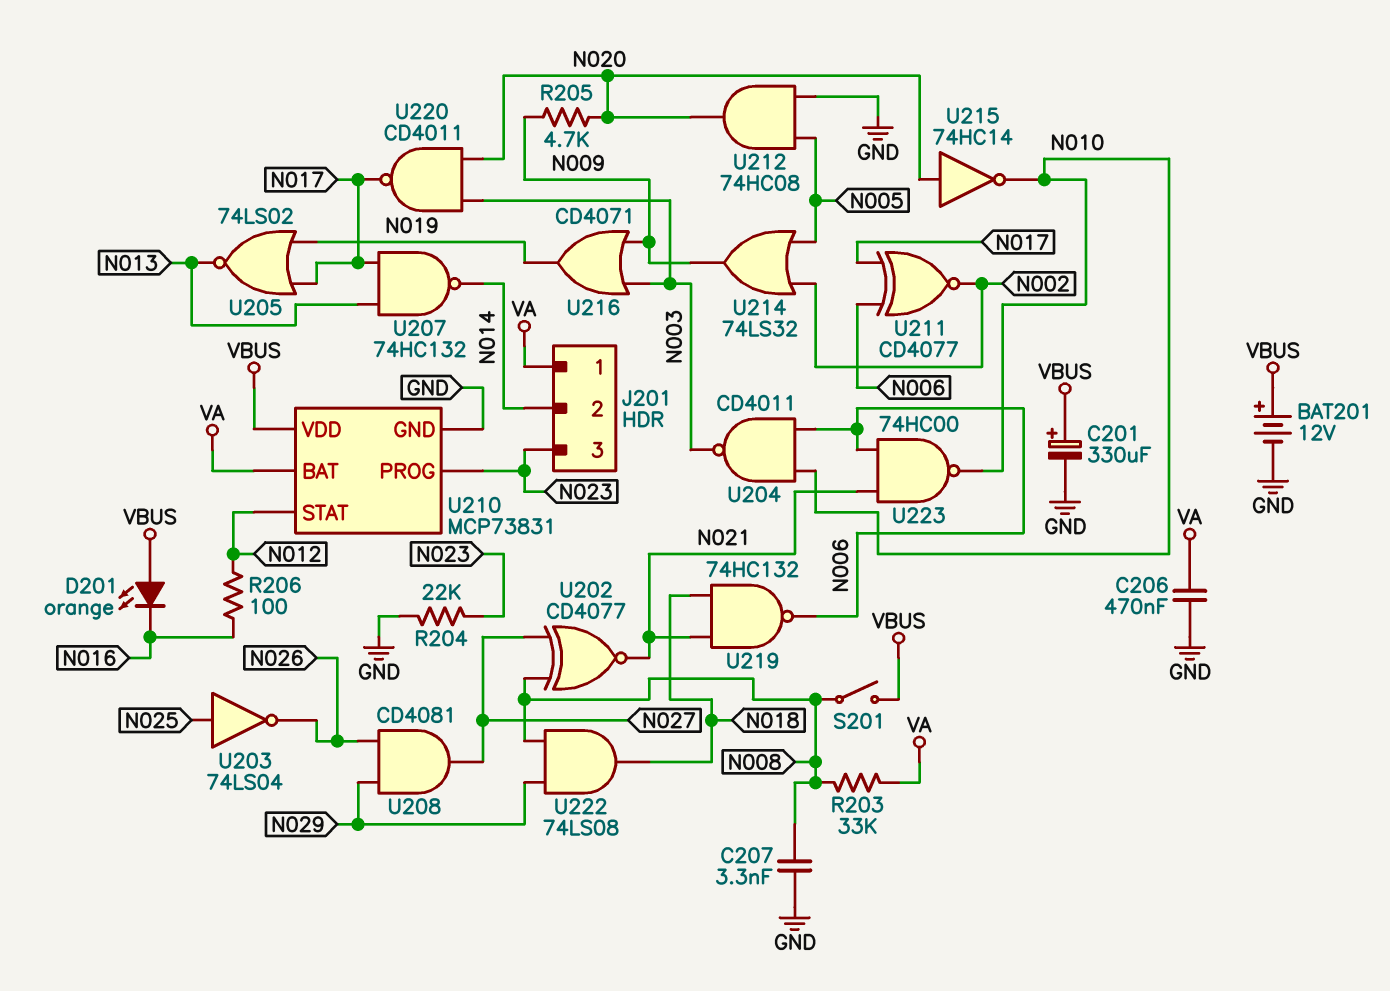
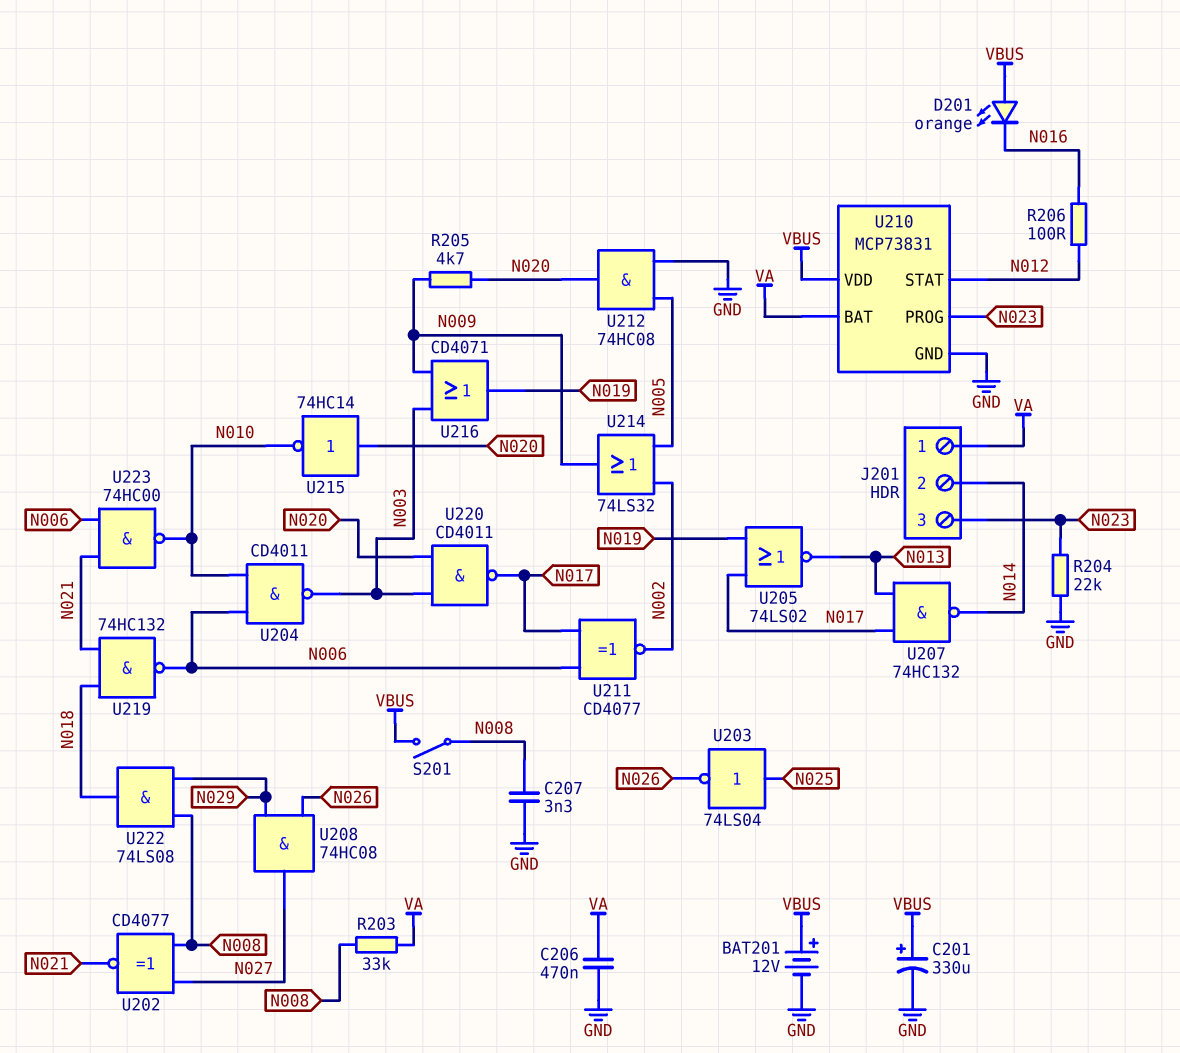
U208: AND CD4081 (in N026, in N029, out N027) -> AND 74HC08 (in N026, in N029, out N027)

